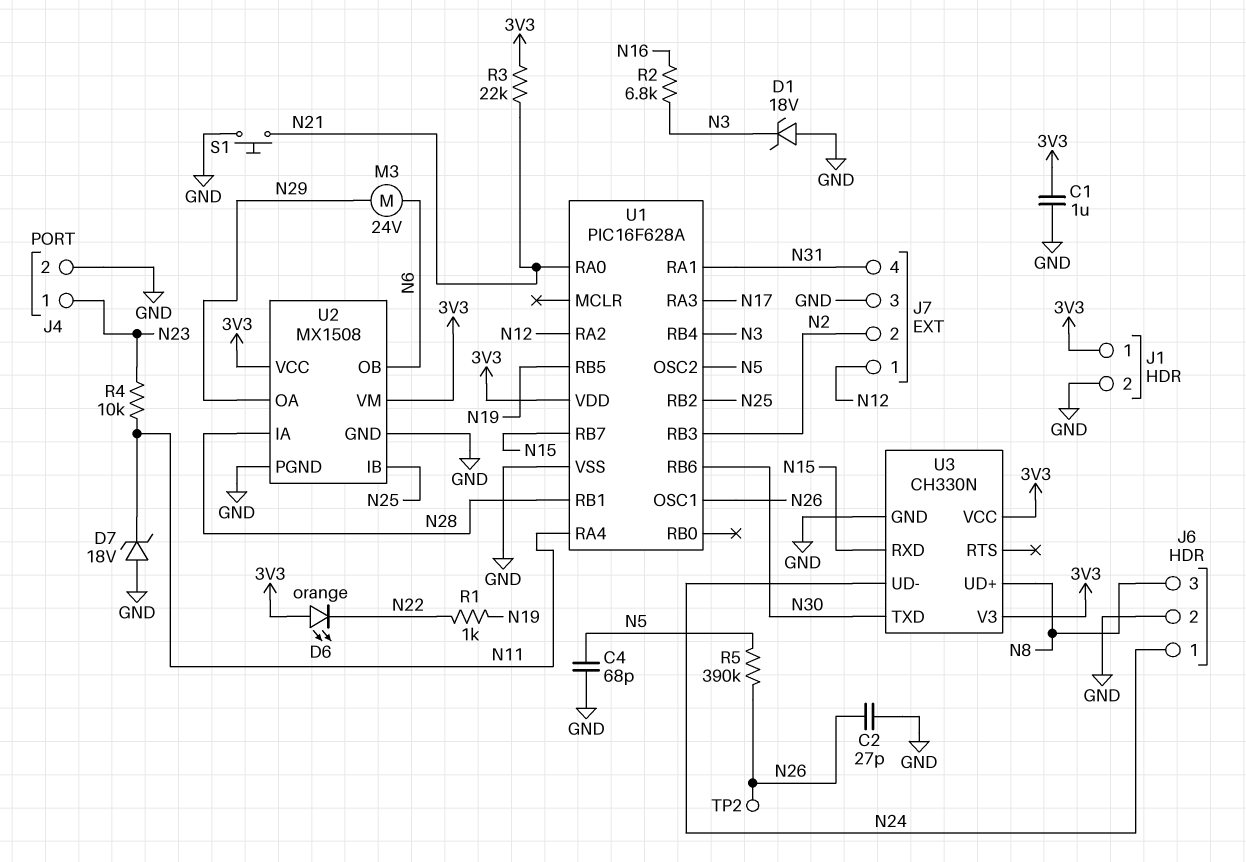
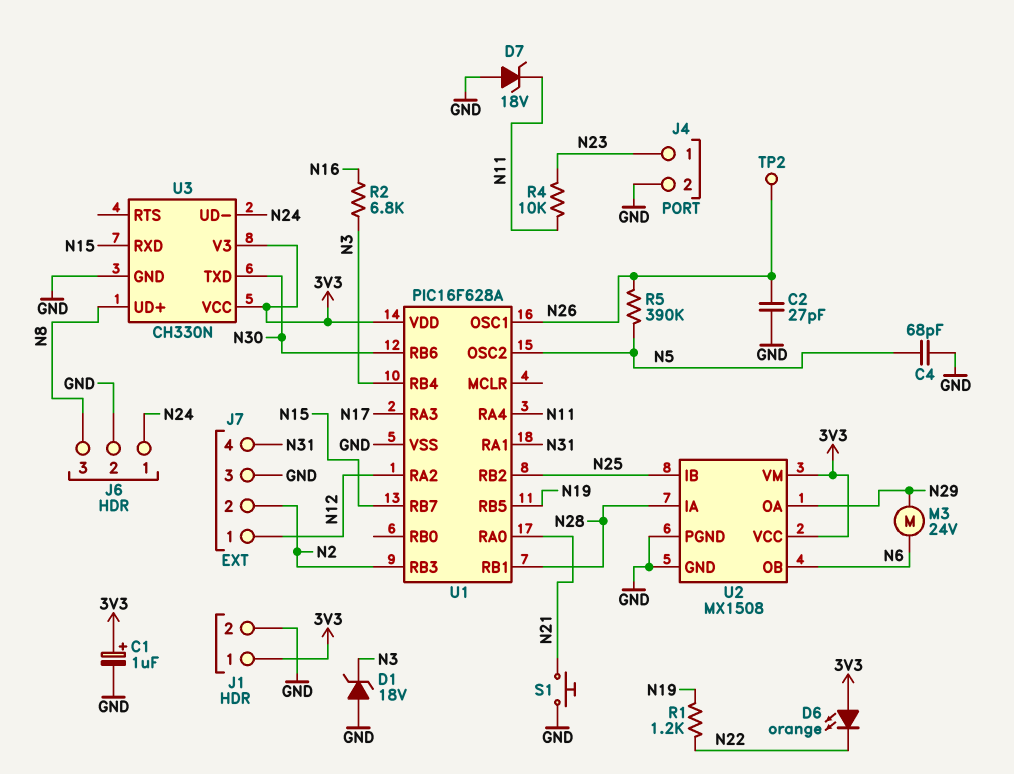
C1: 1uF (3V3, GND) -> 1uF (plus 3V3, minus GND)
R1: 1k (N19, N22) -> 1.2k (N19, N22)
R3: 22k (3V3, N21) -> none

